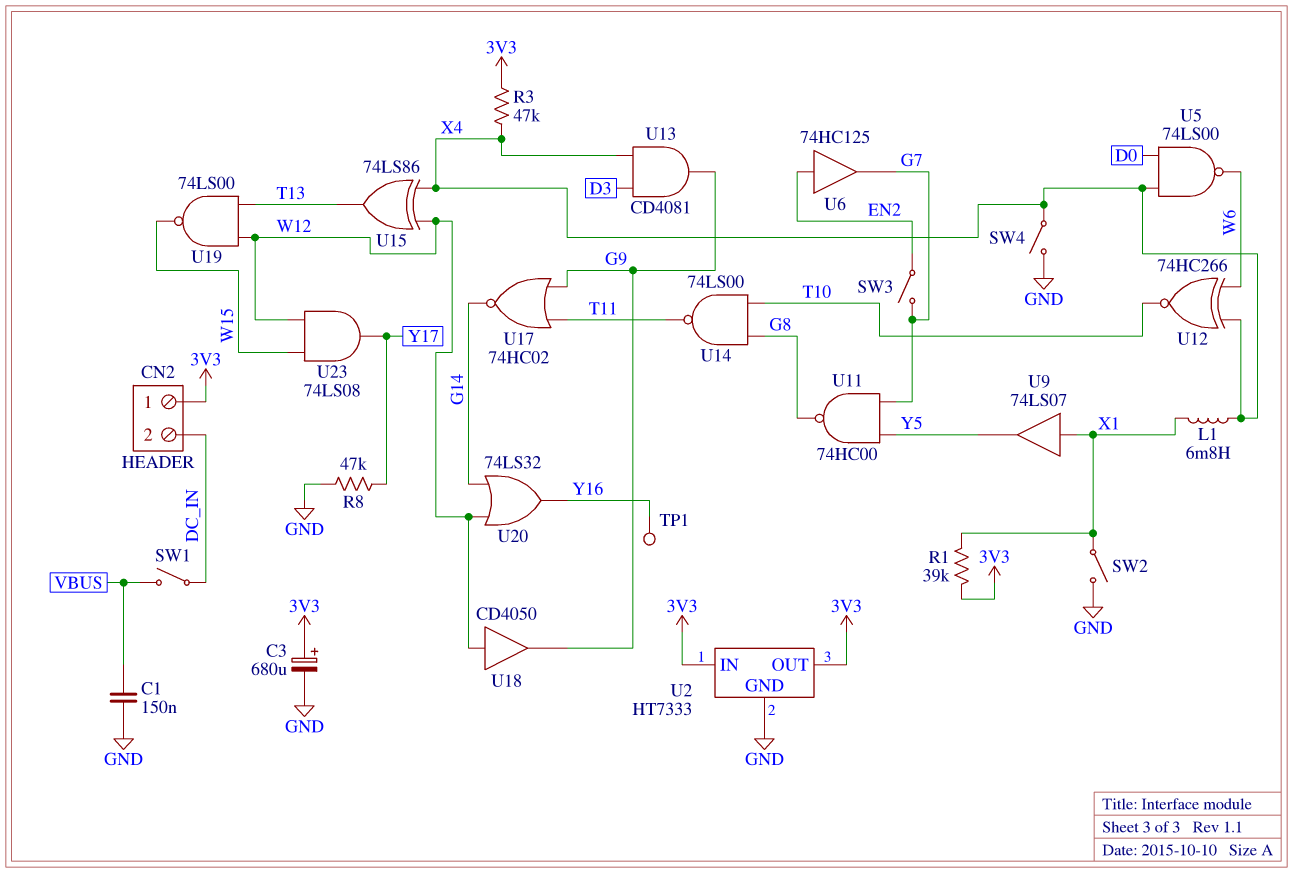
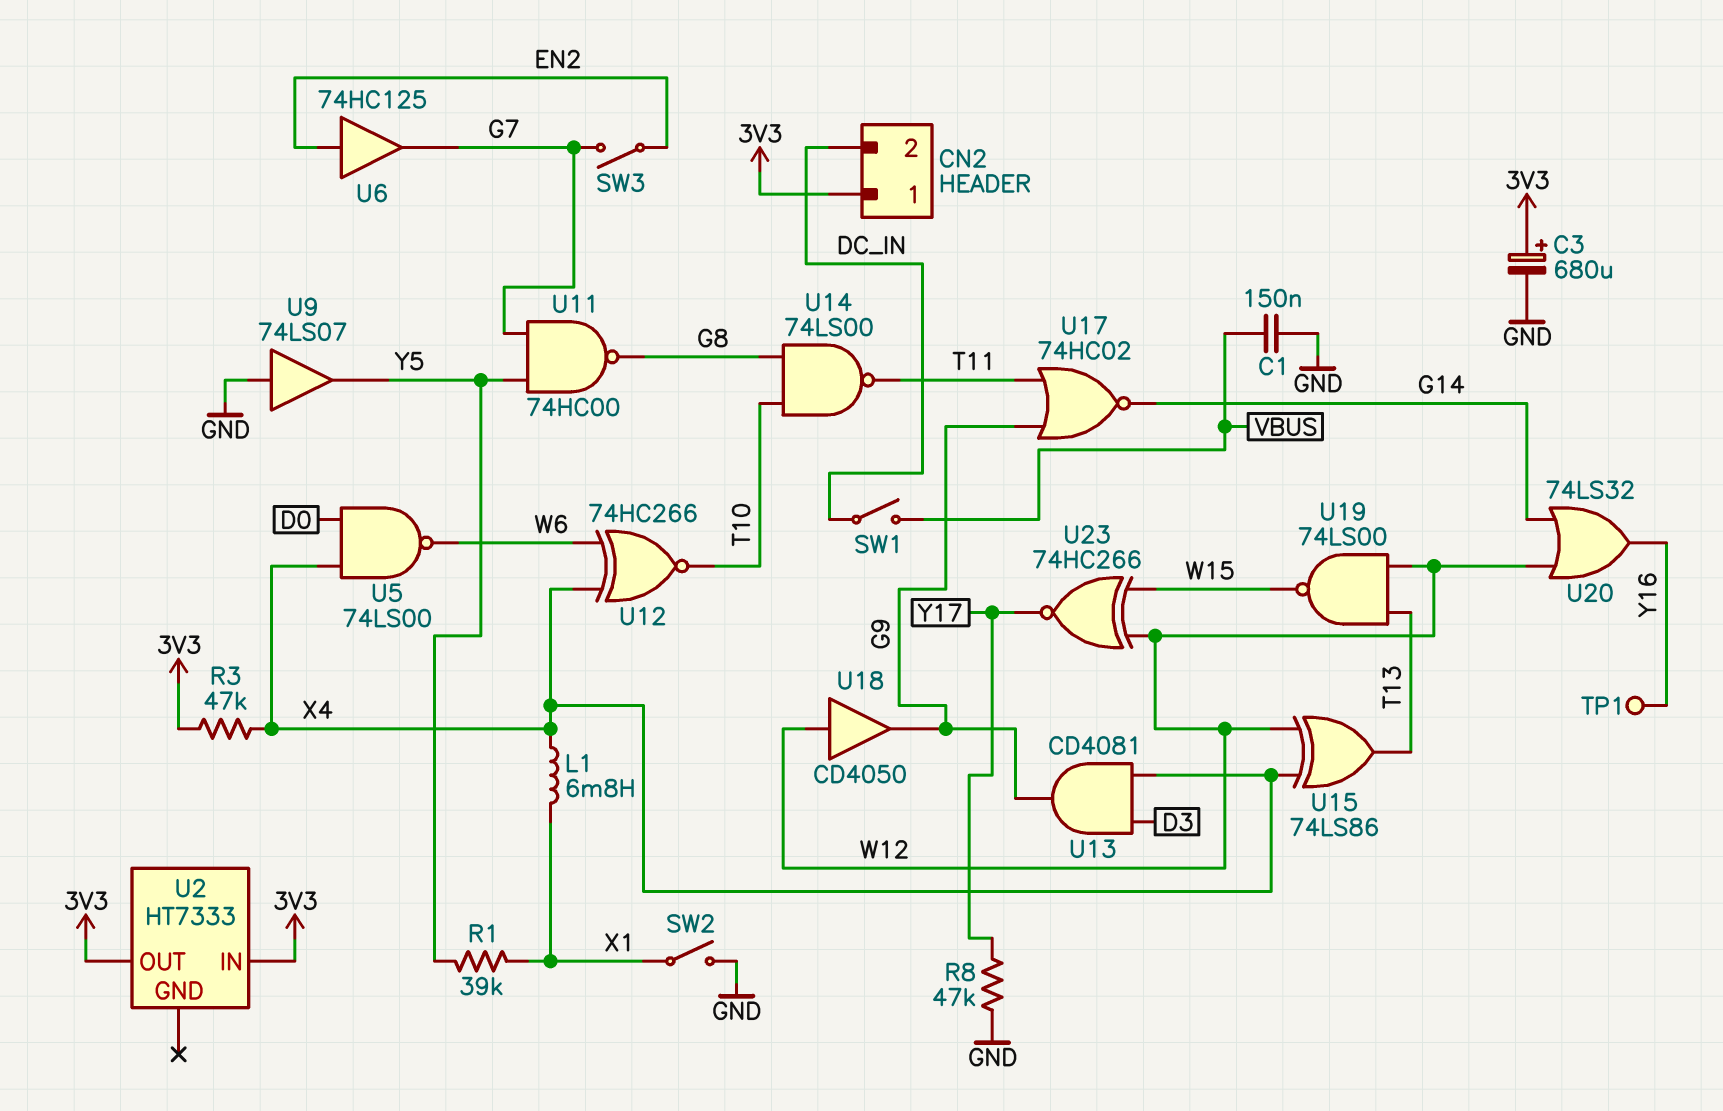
R1: 39k (3V3, X1) -> 39k (X1, Y5)
SW4: switch (GND, X4) -> none
U2 pin GND: GND -> none
U9: buffer 74LS07 (in X1, out Y5) -> buffer 74LS07 (in GND, out Y5)
U23: AND 74LS08 (in W12, in W15, out Y17) -> XNOR 74HC266 (in W12, in W15, out Y17)

